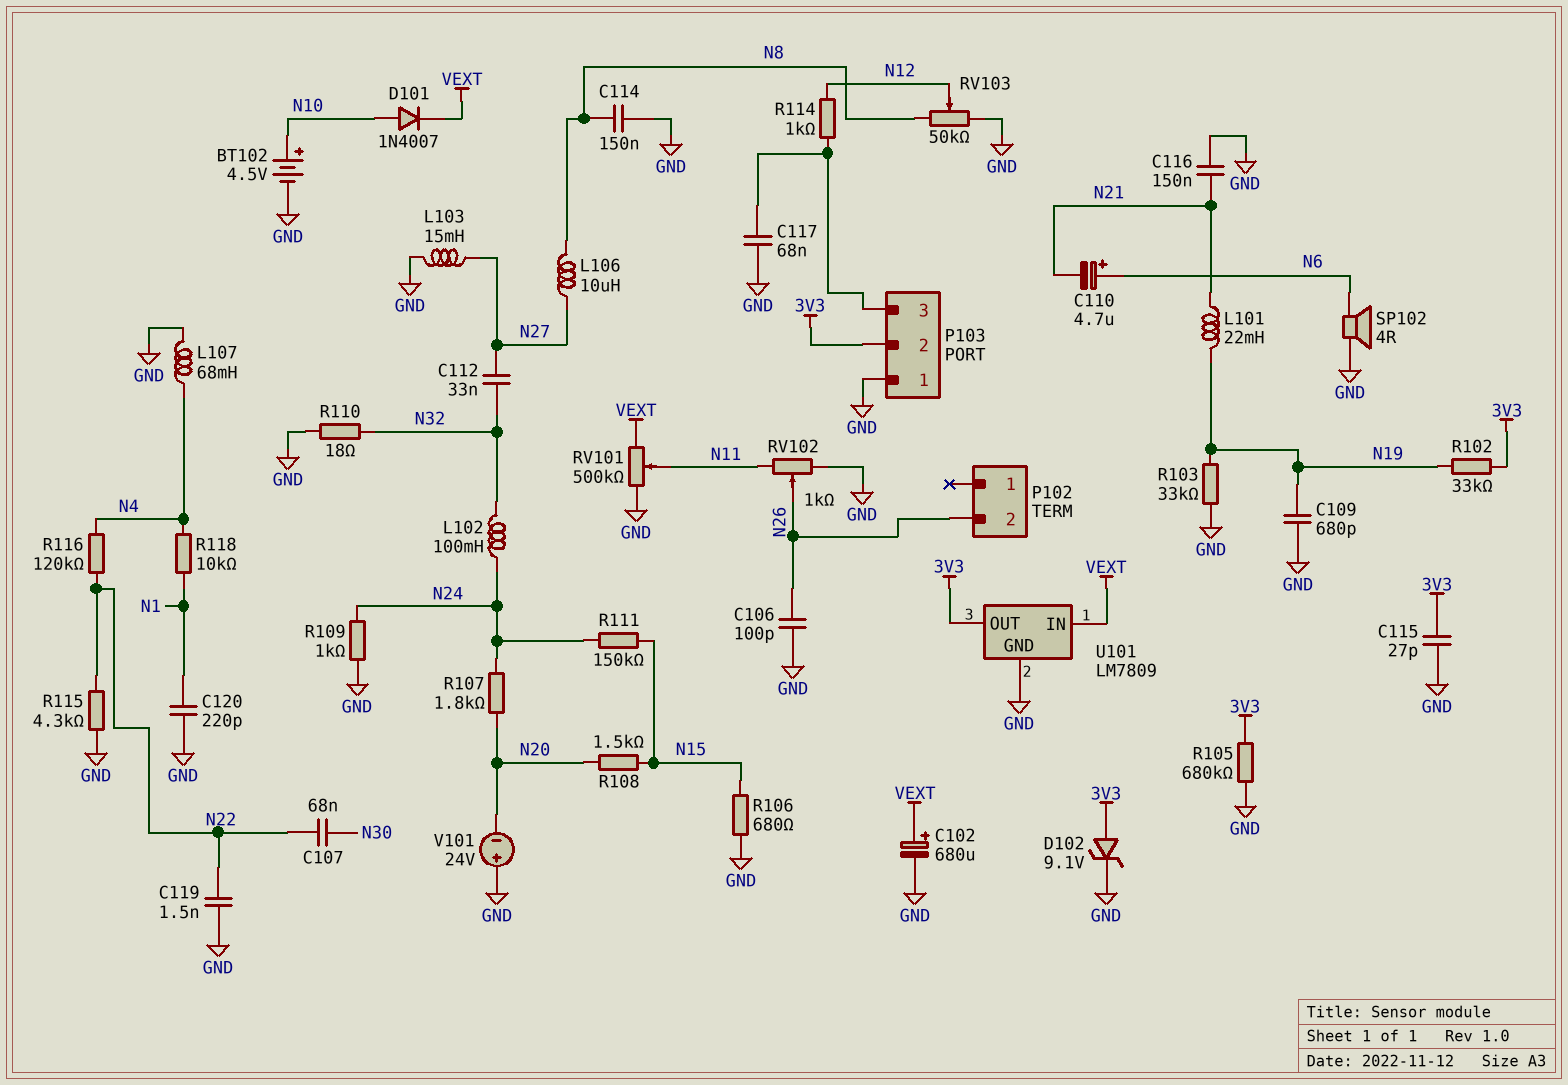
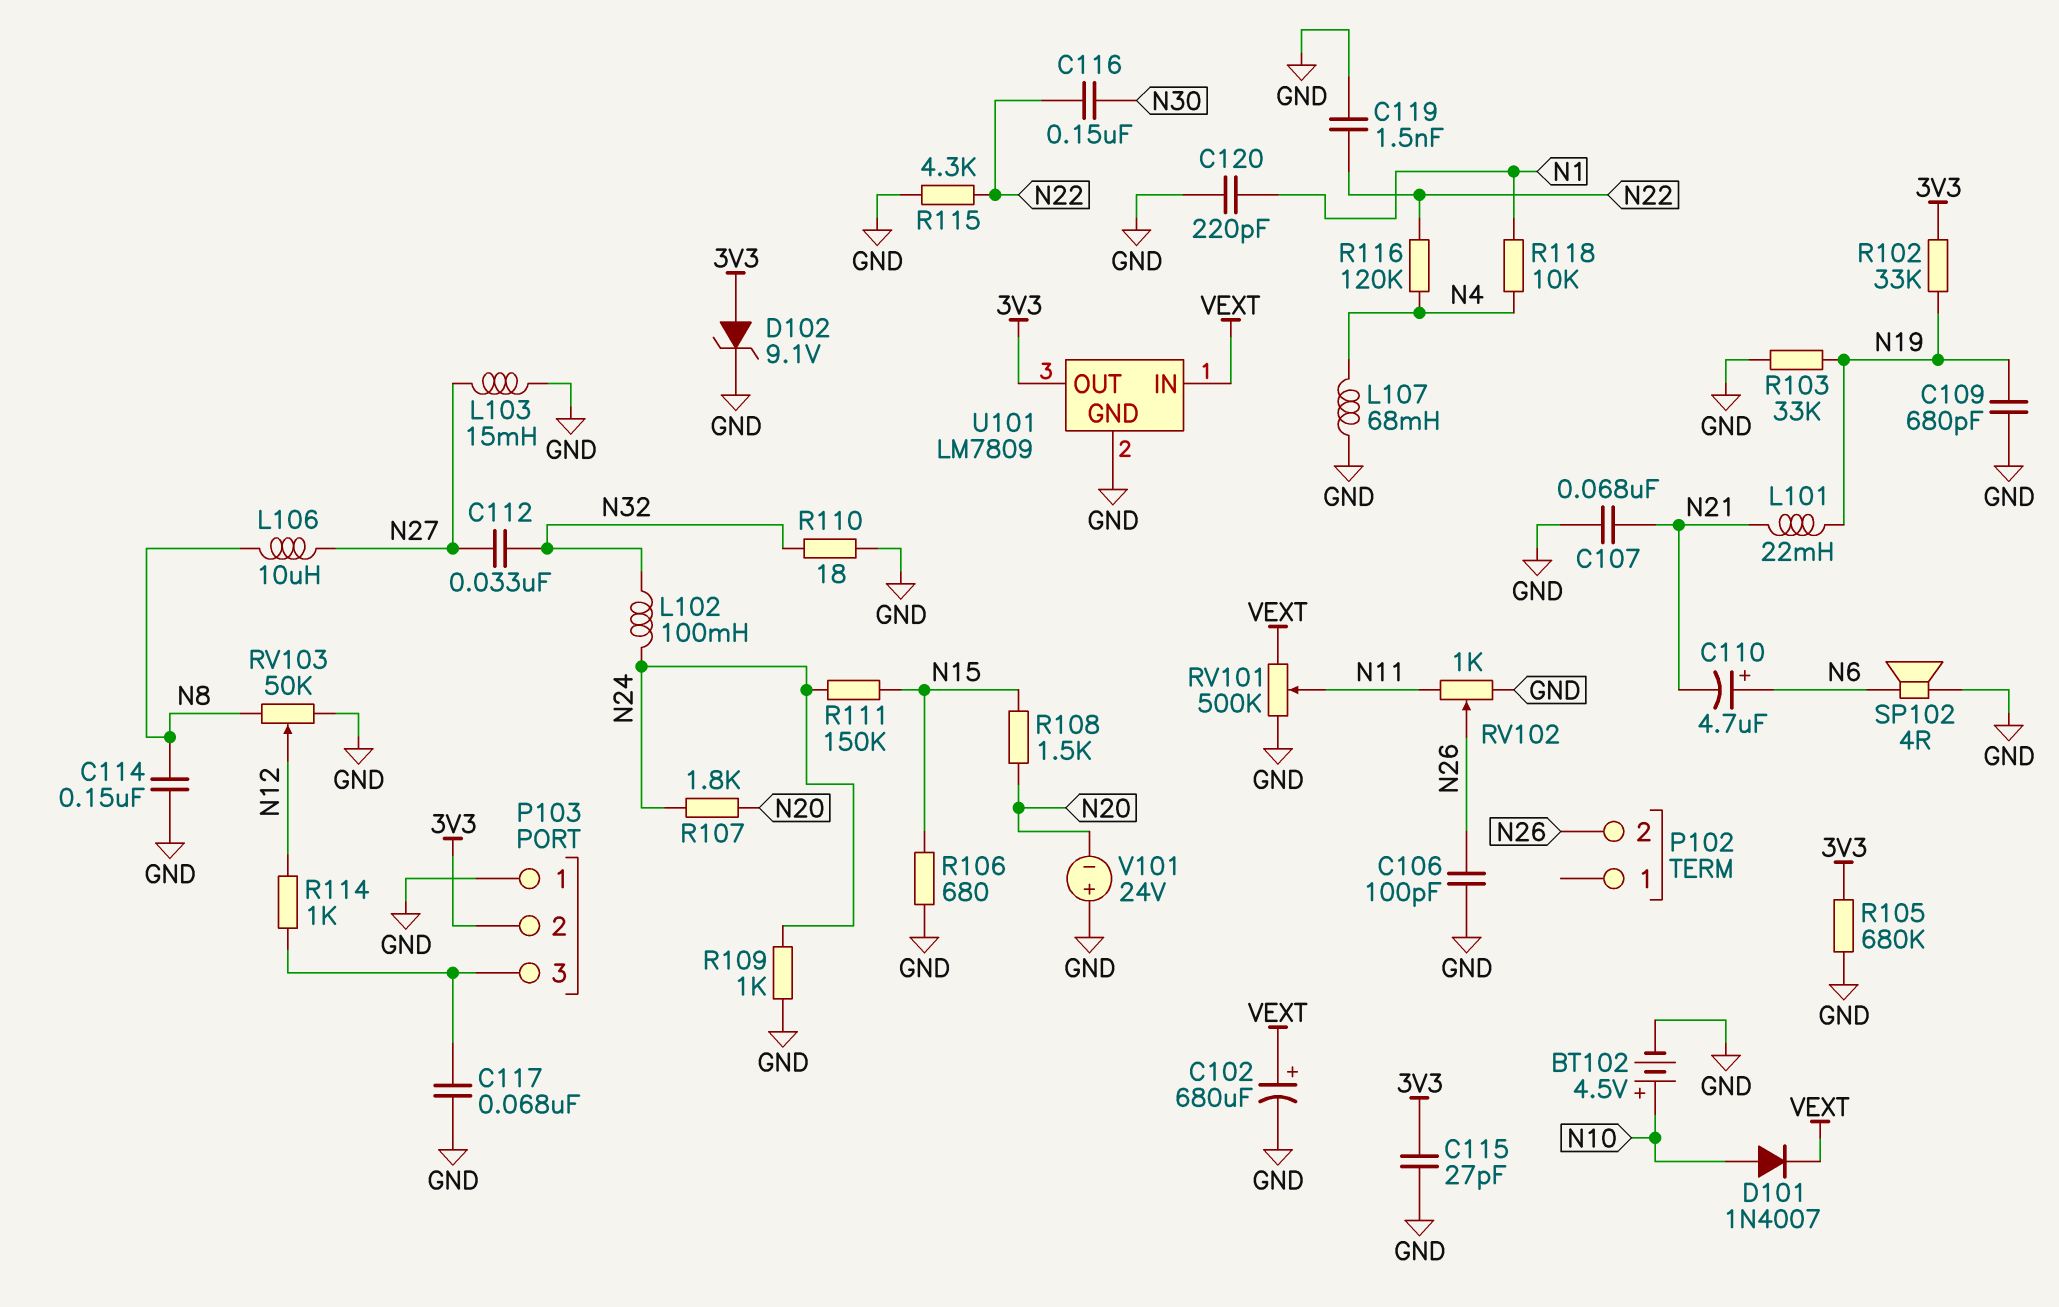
C107: 68nF (N22, N30) -> 68nF (GND, N21)
C116: 150nF (GND, N21) -> 150nF (N22, N30)

